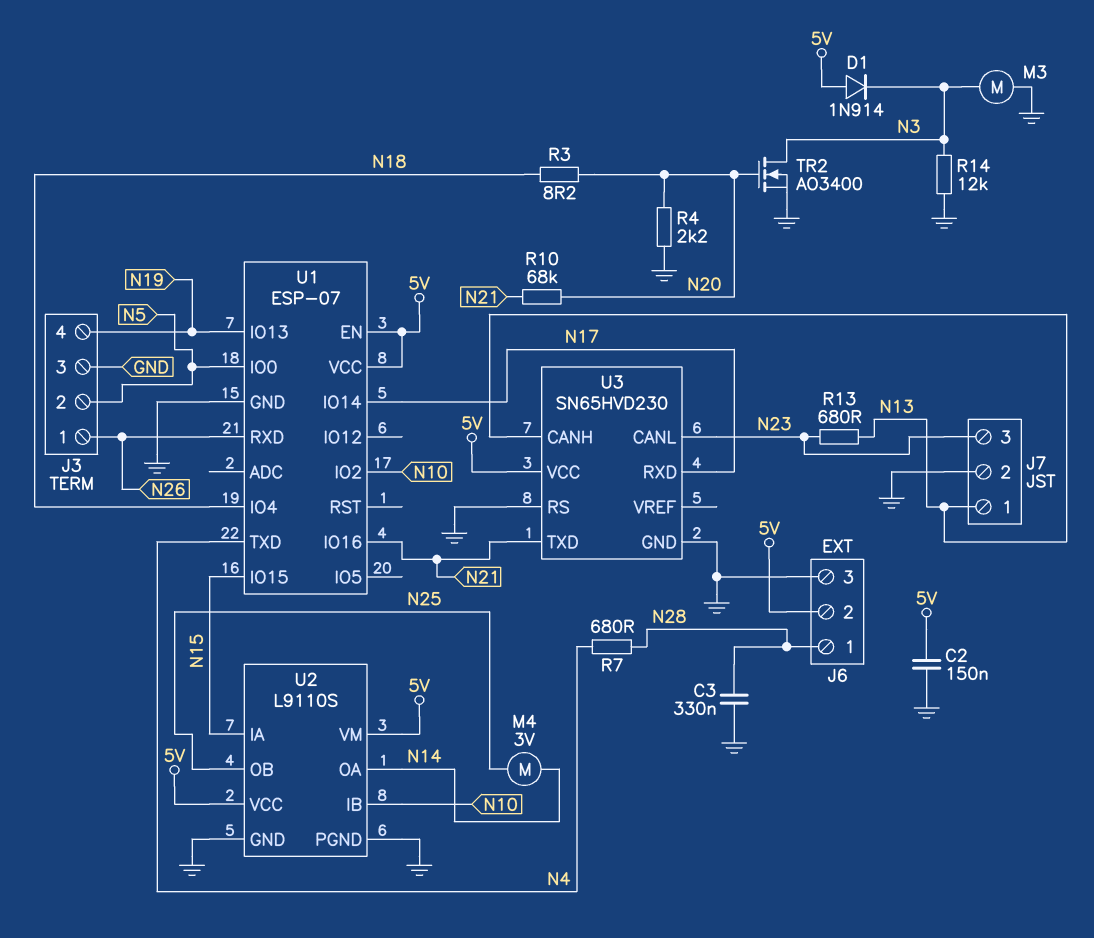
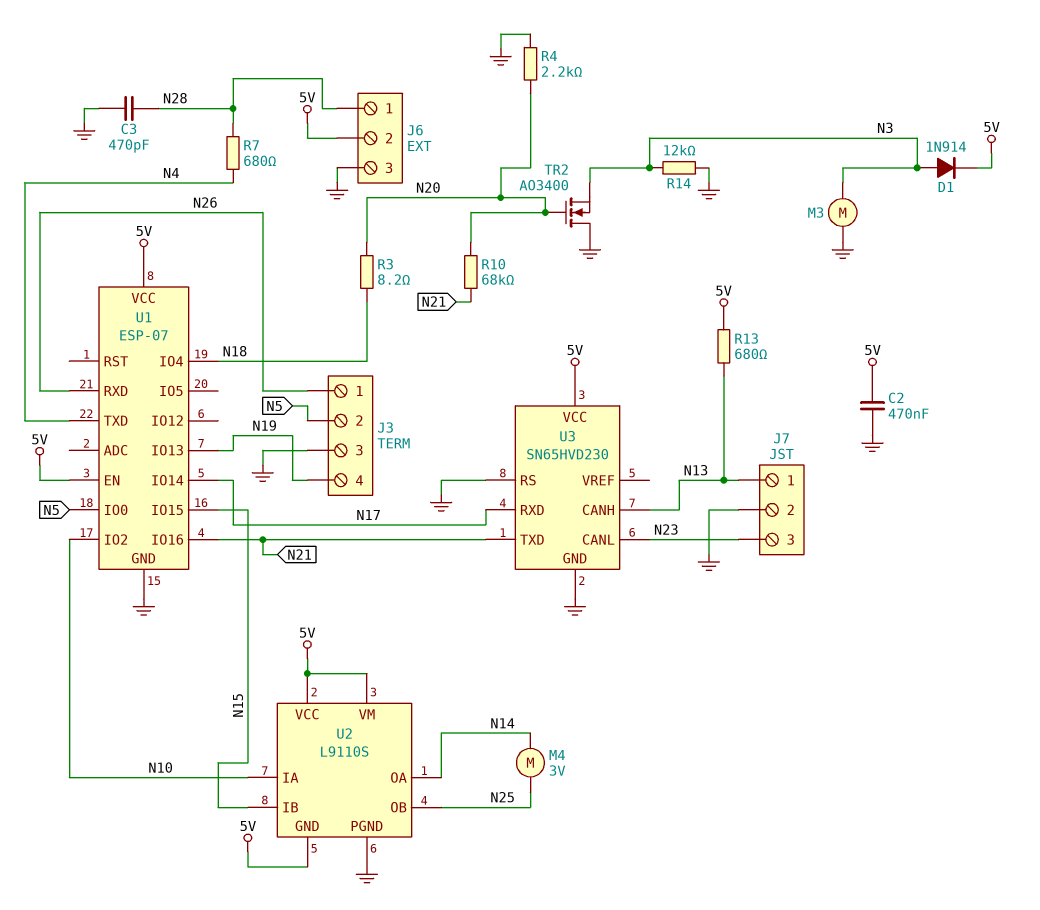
C2: 150nF (5V, GND) -> 470nF (5V, GND)
C3: 330nF (GND, N28) -> 470pF (GND, N28)
D1: diode 1N914 (A 5V, K N3) -> diode 1N914 (A N3, K 5V)
R13: 680 (N13, N23) -> 680 (5V, N13)
TR2: NMOS AO3400 (G N20, D N3, S GND) -> NMOS AO3400 (G N20, D GND, S N3)
U2 pin GND: GND -> 5V
U2 pin IA: N15 -> N10
U2 pin IB: N10 -> N15

